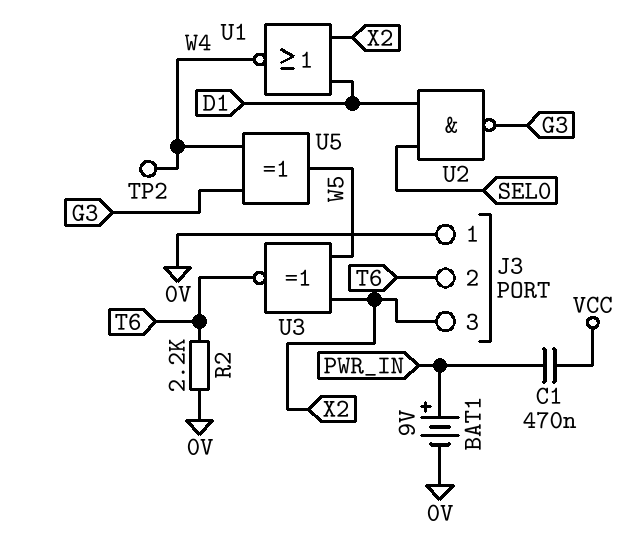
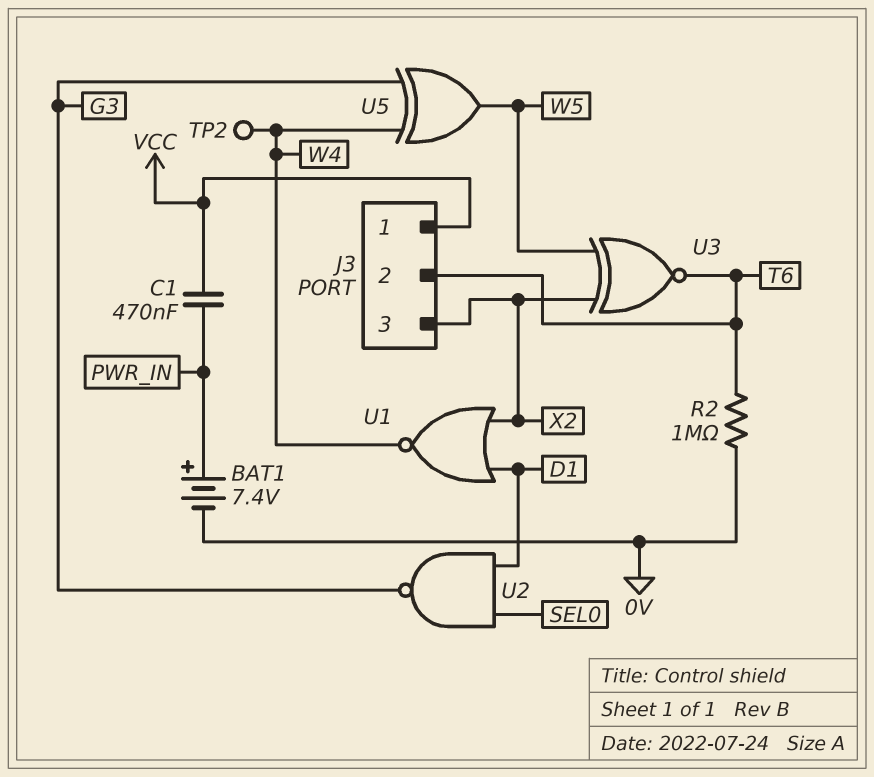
BAT1: 9V (plus PWR_IN, minus 0V) -> 7.4V (plus PWR_IN, minus 0V)
J3 pin 1: 0V -> VCC
R2: 2.2k (0V, T6) -> 1M (0V, T6)

